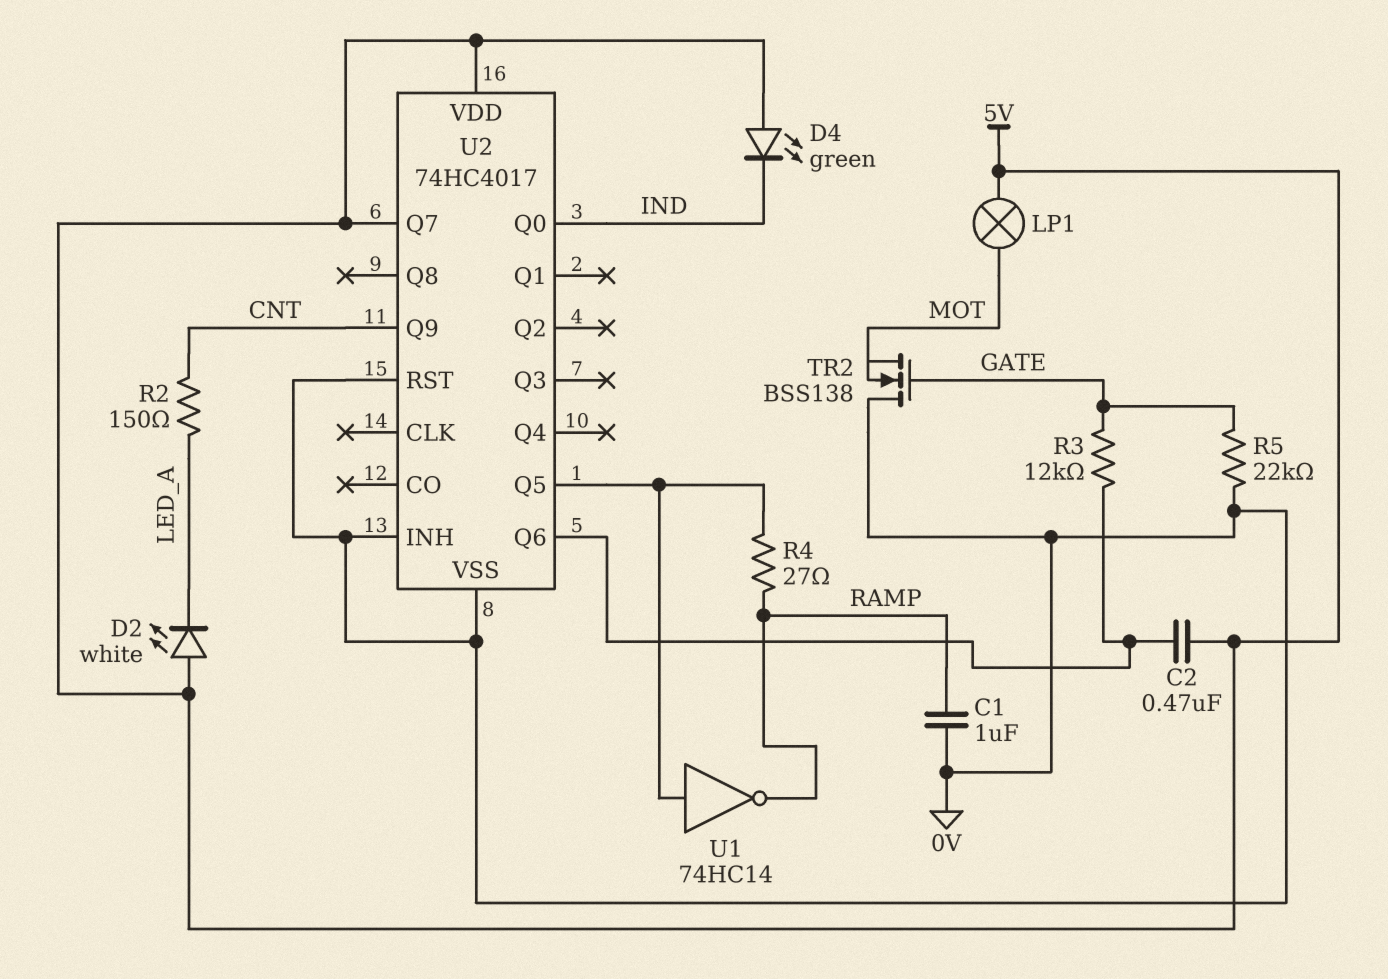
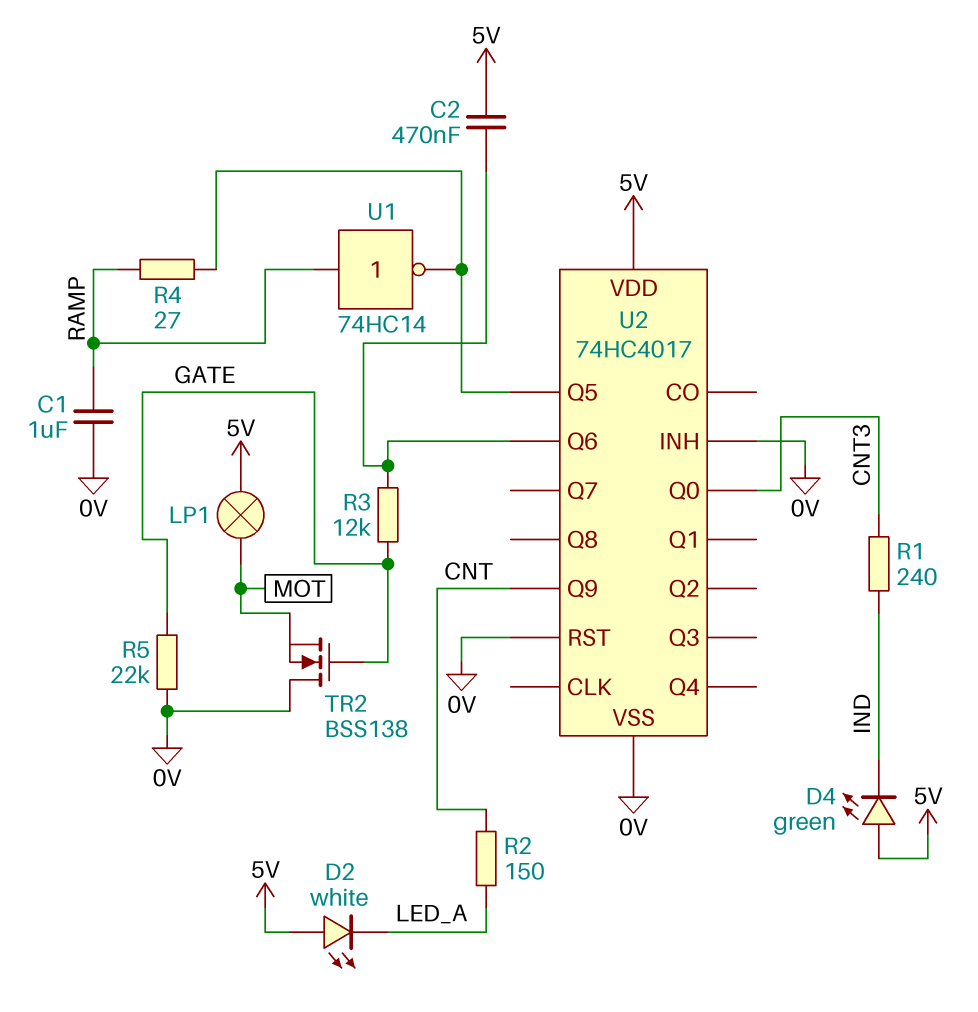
R1: none -> 240 (CNT3, IND)
U1: NOT 74HC14 (in U2/Q5, out RAMP) -> NOT 74HC14 (in RAMP, out U2/Q5)
U2 pin Q0: IND -> CNT3
U2 pin Q7: 5V -> none

